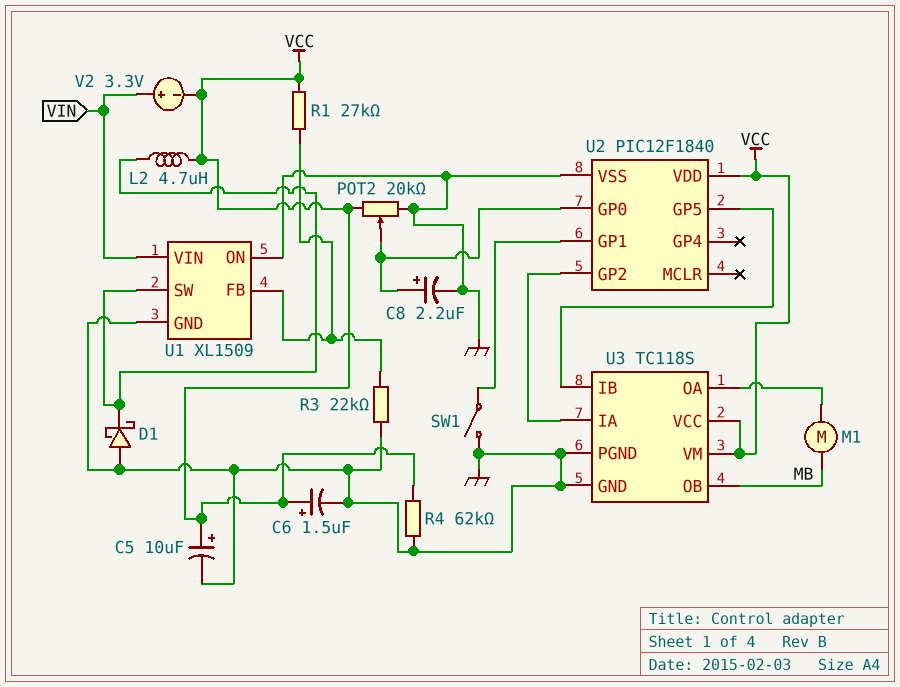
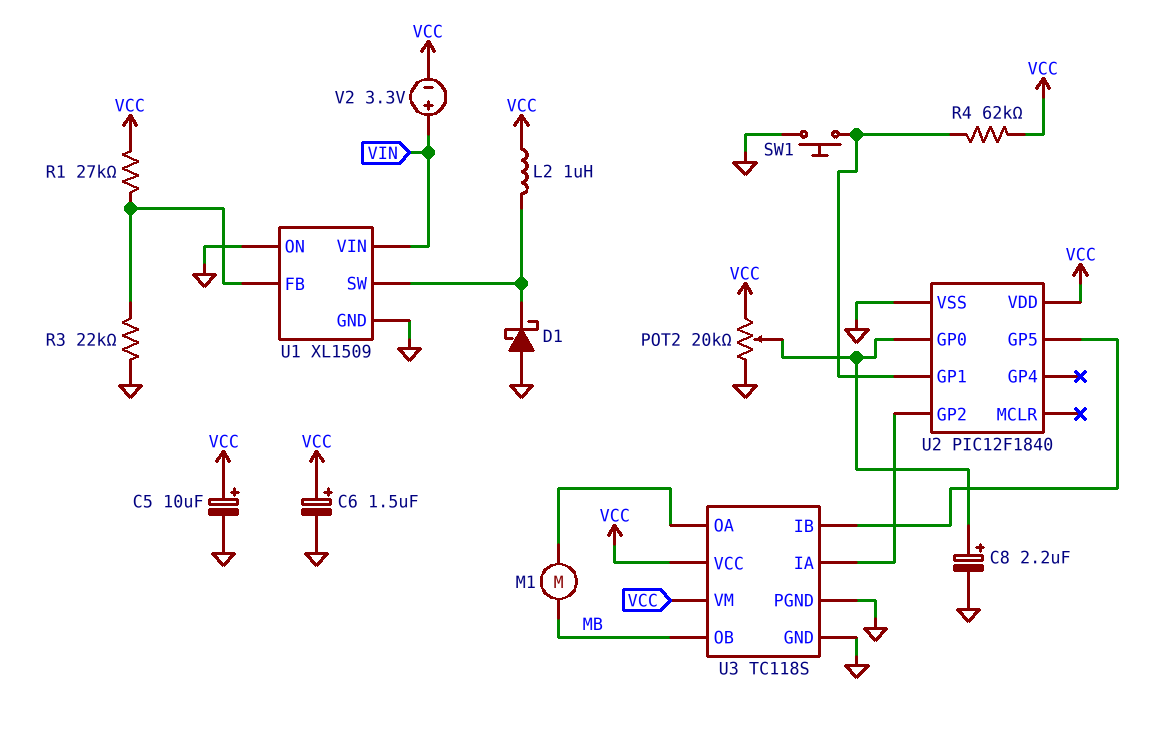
L2: 4.7uH (U1/SW, VCC) -> 1uH (U1/SW, VCC)
R4: 62k (GND, VCC) -> 62k (U2/GP1, VCC)
SW1: switch (GND, U2/GP1) -> button (GND, U2/GP1)

